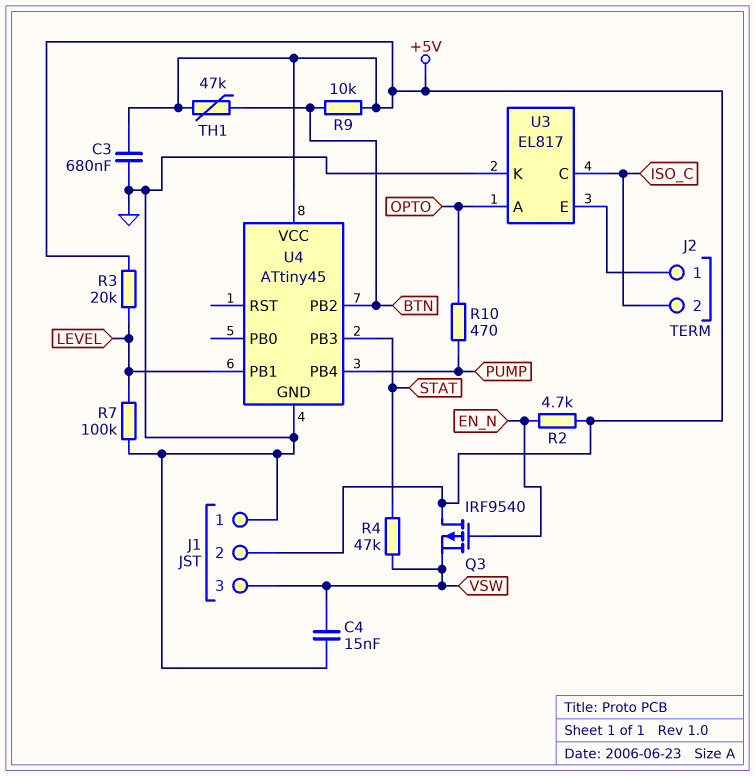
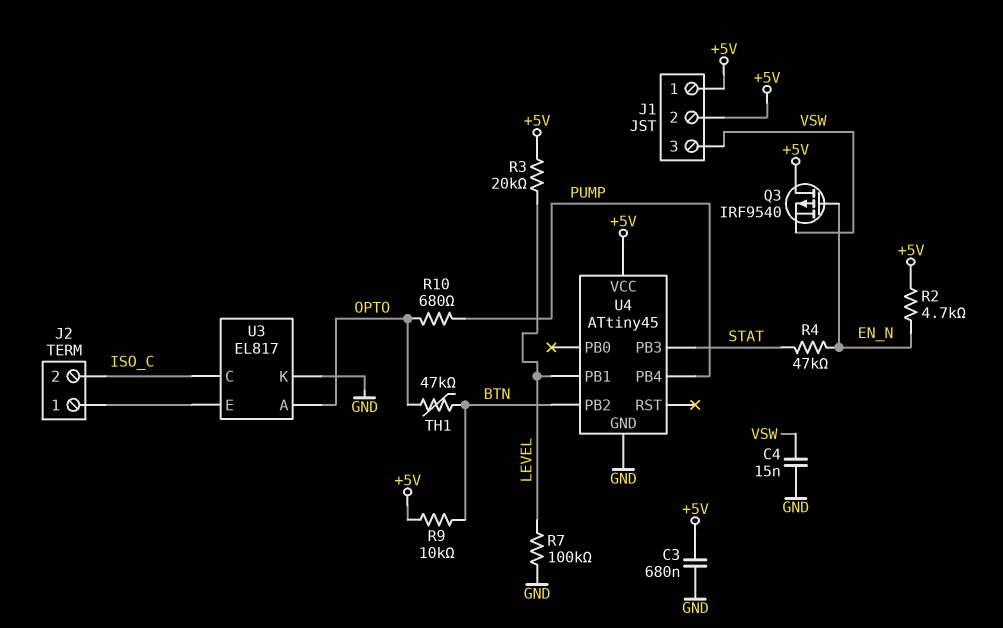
J1 pin 1: GND -> +5V
R4: 47k (STAT, VSW) -> 47k (EN_N, STAT)
R10: 470 (OPTO, PUMP) -> 680 (OPTO, PUMP)
TH1: 47k (+5V, BTN) -> 47k (BTN, OPTO)

